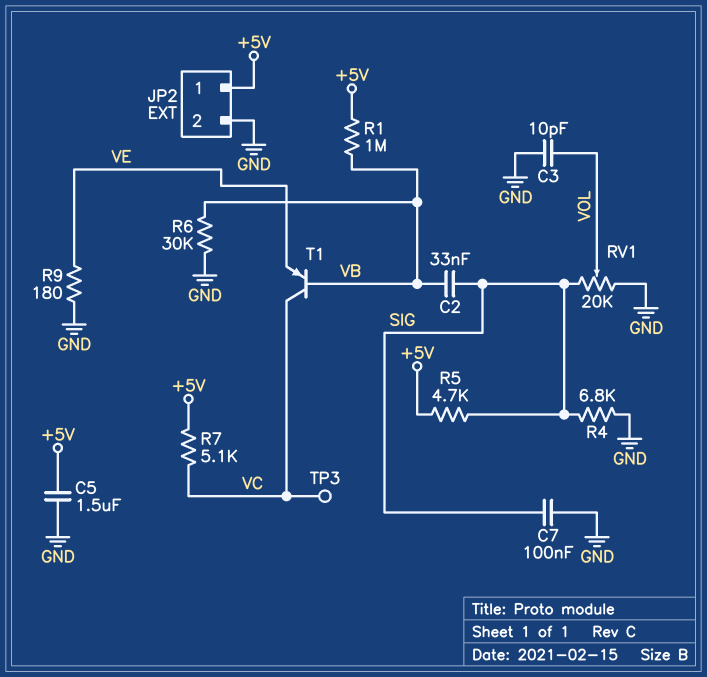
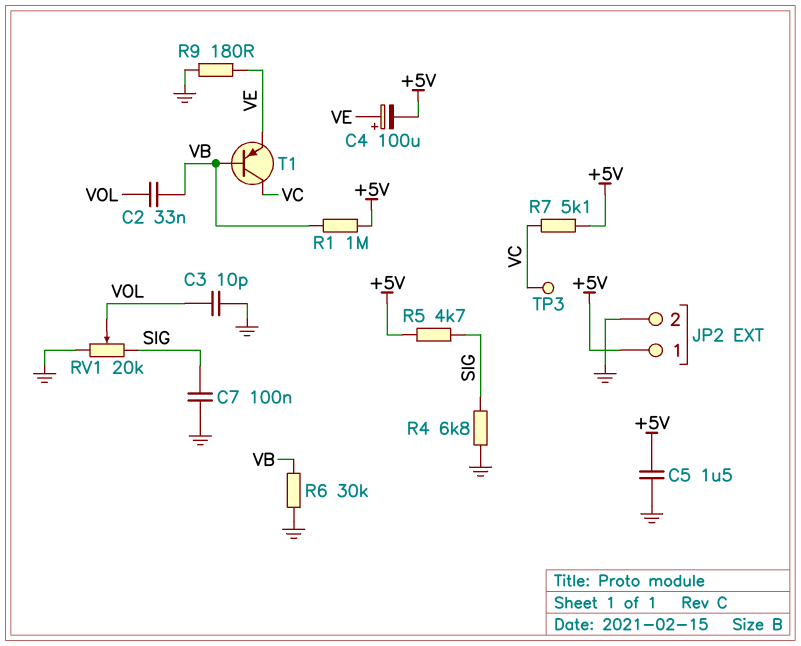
C2: 33nF (SIG, VB) -> 33nF (VB, VOL)
C4: none -> 100uF (plus VE, minus +5V)

